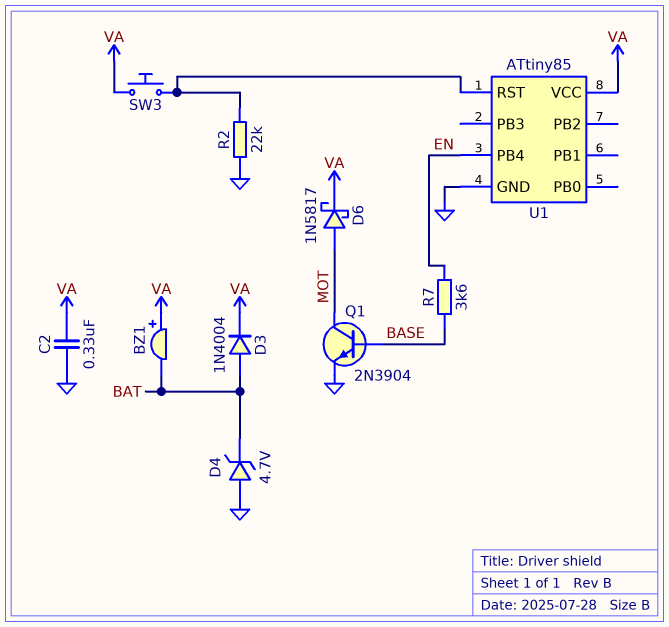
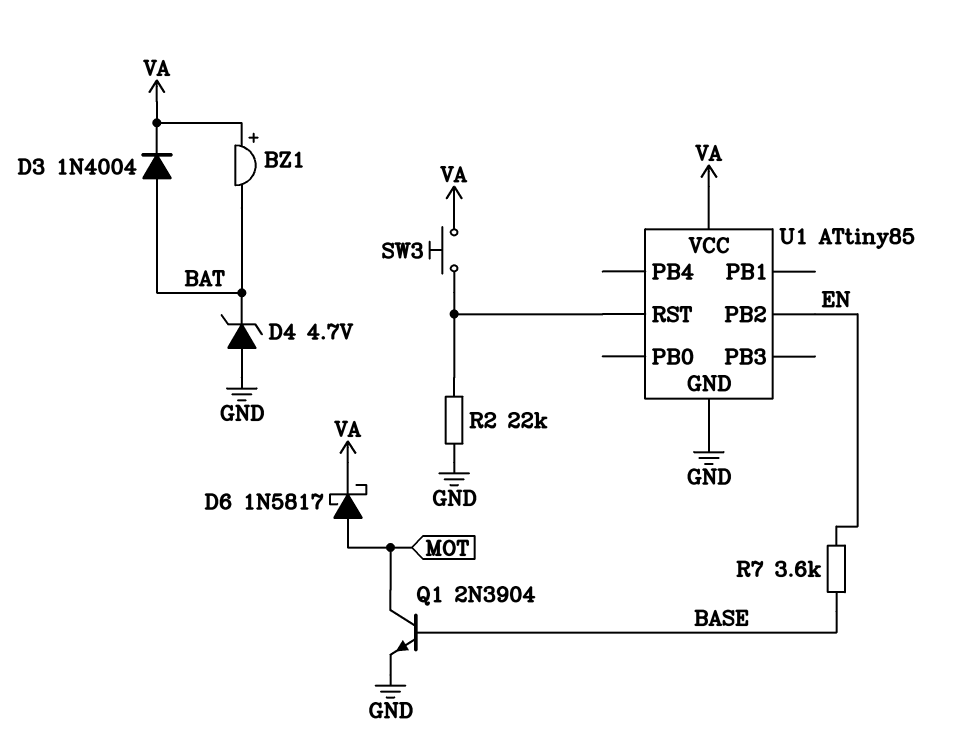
C2: 330nF (GND, VA) -> none
U1 pin PB2: none -> EN
U1 pin PB4: EN -> none

